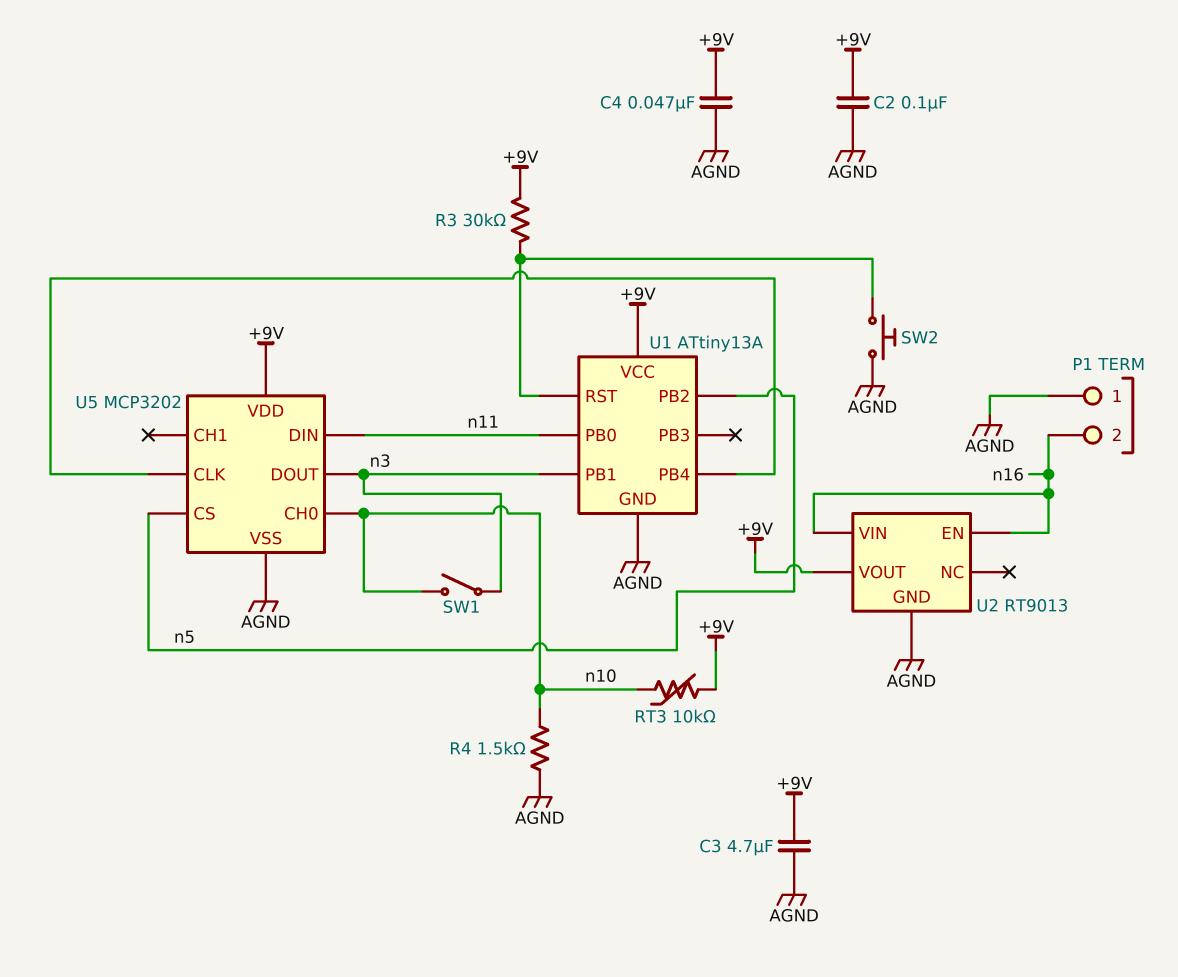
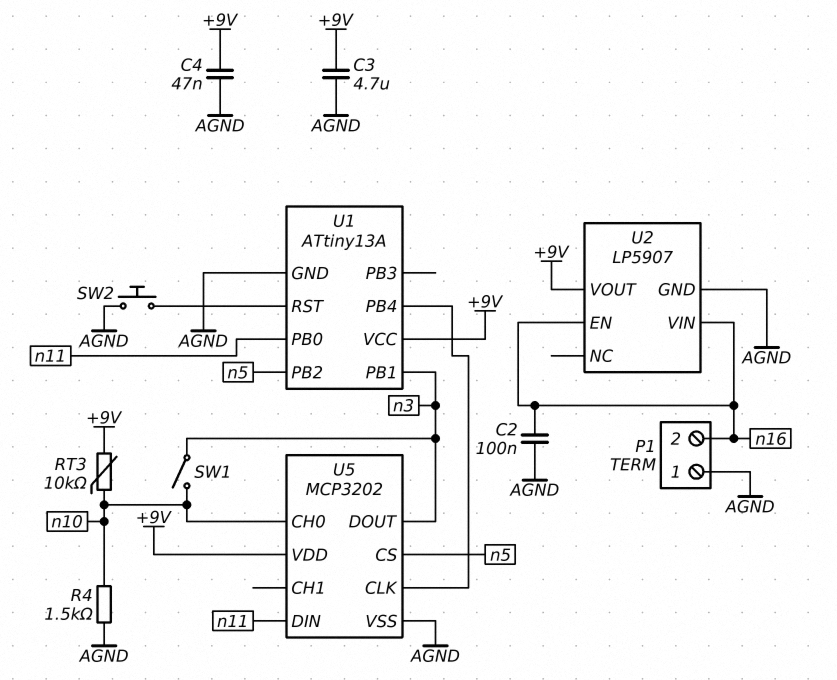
C2: 100nF (+9V, AGND) -> 100nF (AGND, n16)
R3: 30k (+9V, U1/RST) -> none
U2: RT9013 -> LP5907

